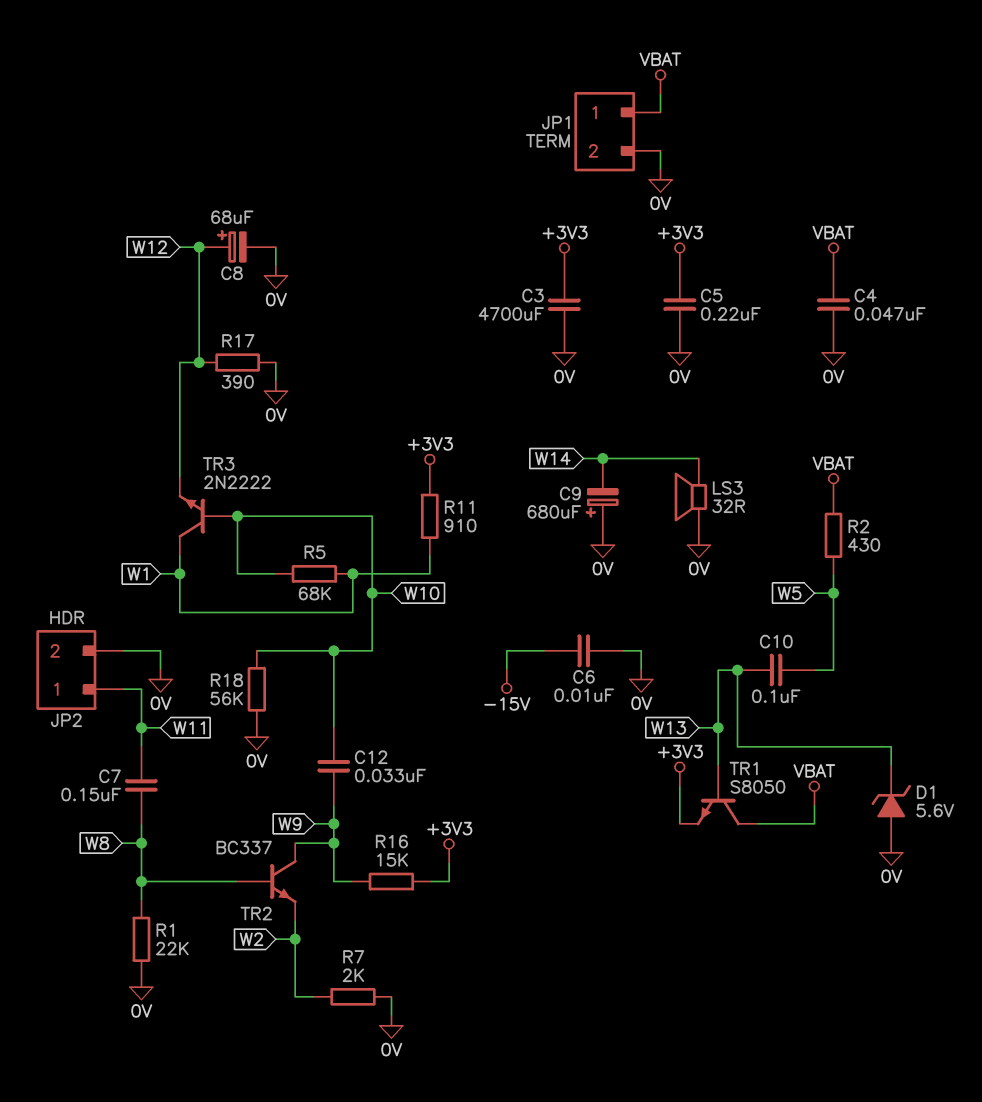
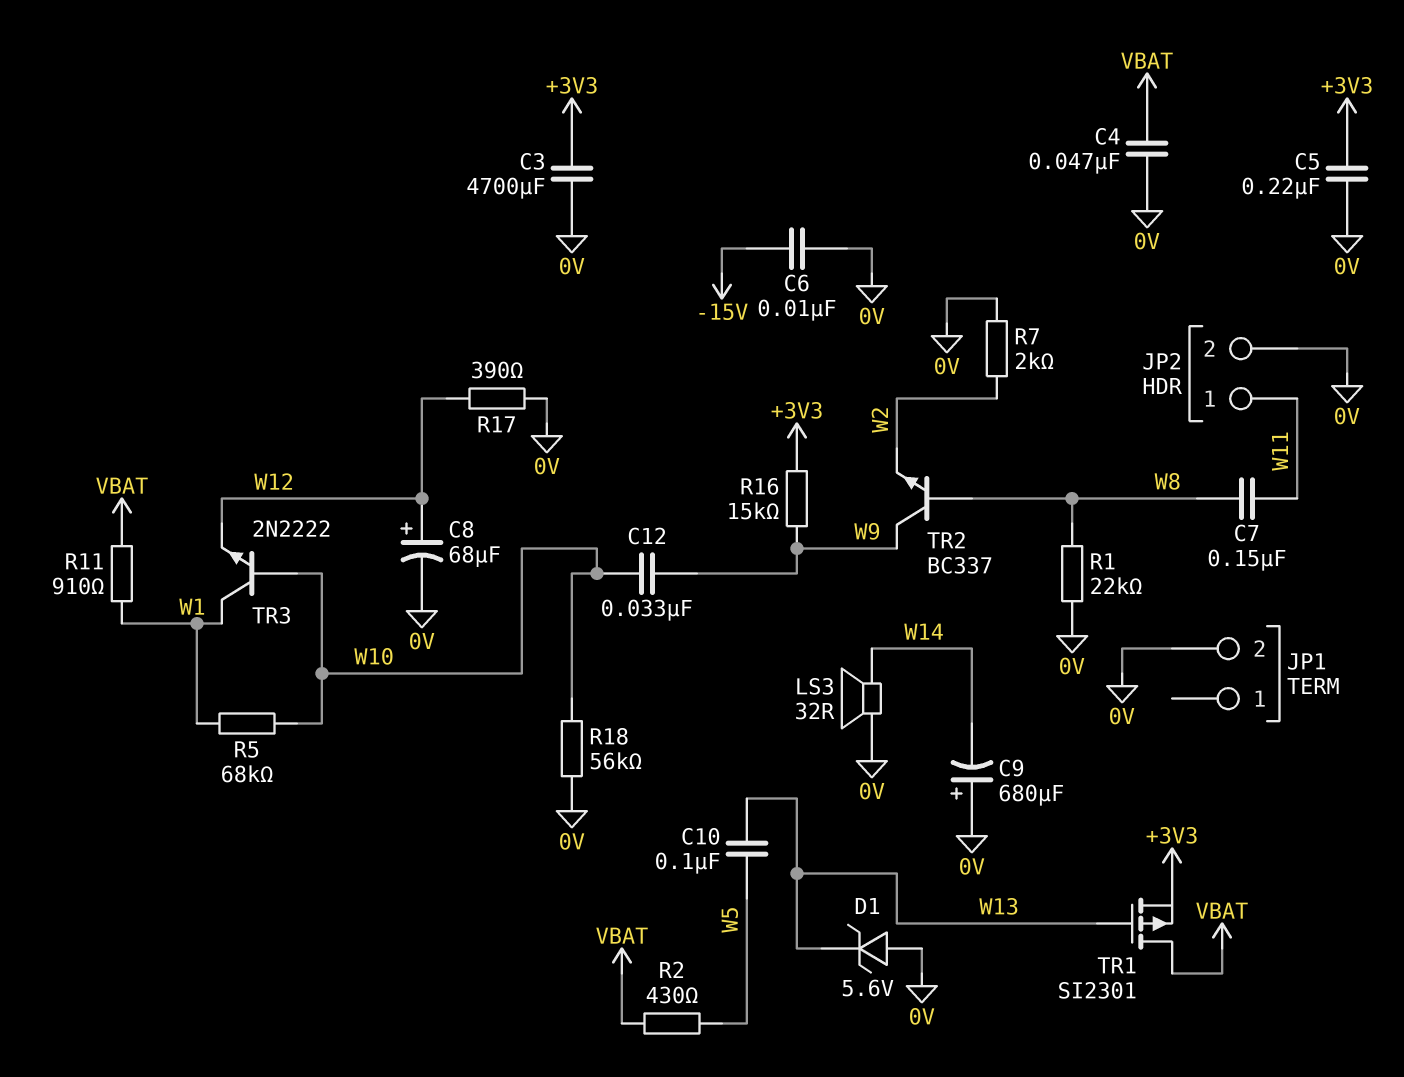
JP1 pin 1: VBAT -> none
R11: 910 (+3V3, W1) -> 910 (VBAT, W1)
TR1: NPN S8050 (B W13, C VBAT, E +3V3) -> PMOS SI2301 (G W13, D VBAT, S +3V3)

